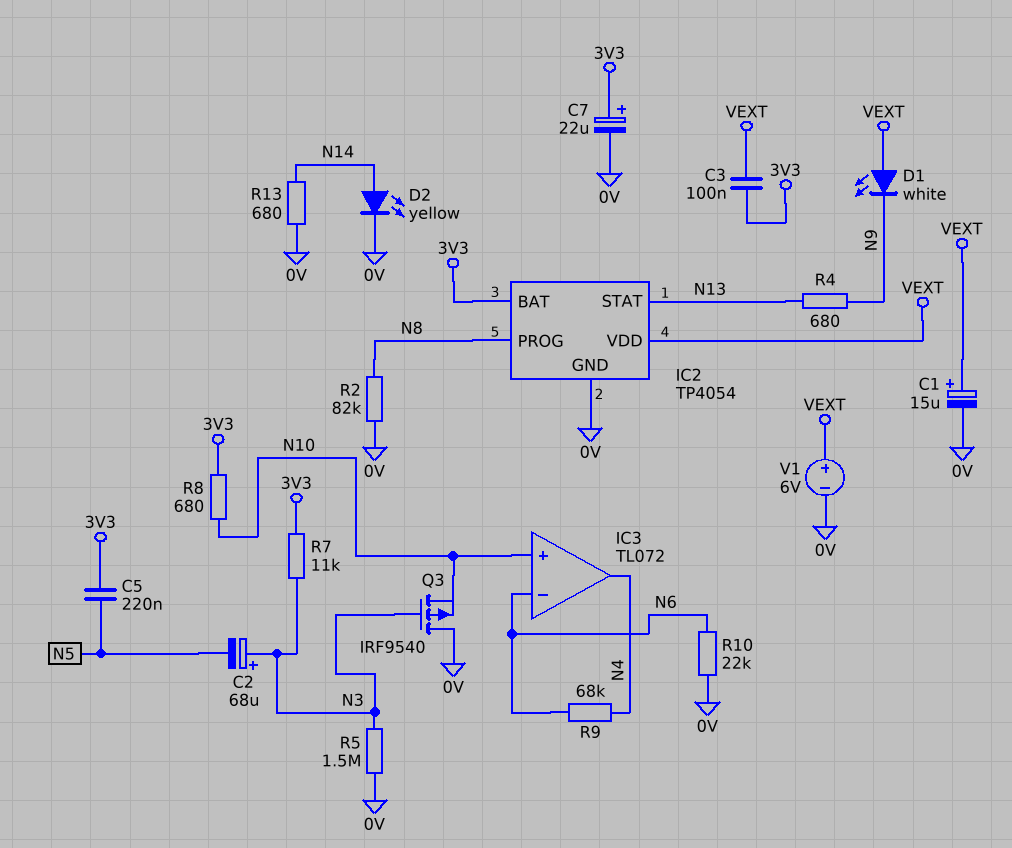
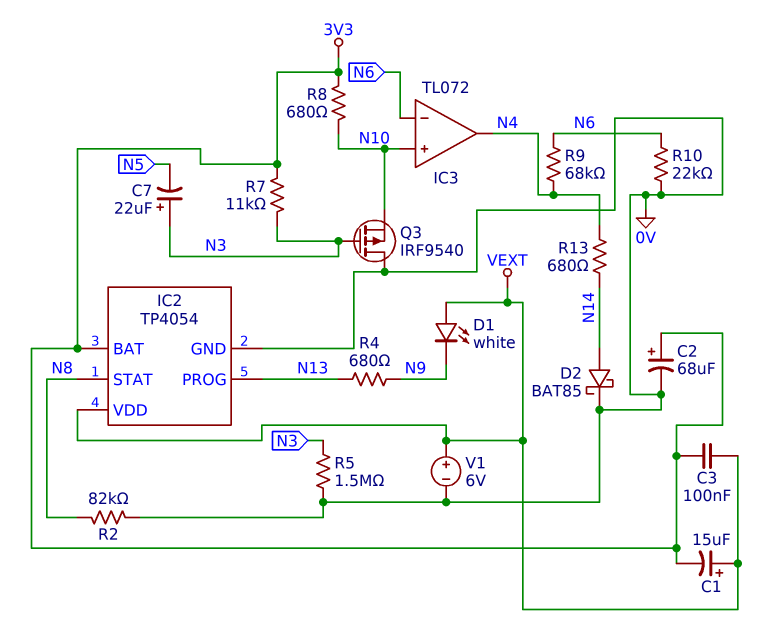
C1: 15uF (plus VEXT, minus 0V) -> 15uF (plus VEXT, minus 3V3)
C2: 68uF (plus N3, minus N5) -> 68uF (plus 3V3, minus 0V)
C5: 220nF (3V3, N5) -> none
C7: 22uF (plus 3V3, minus 0V) -> 22uF (plus N3, minus N5)
D2: LED yellow (A N14, K 0V) -> schottky BAT85 (A N14, K 0V)
IC2 pin PROG: N8 -> N13
IC2 pin STAT: N13 -> N8
R13: 680 (0V, N14) -> 680 (N4, N14)

